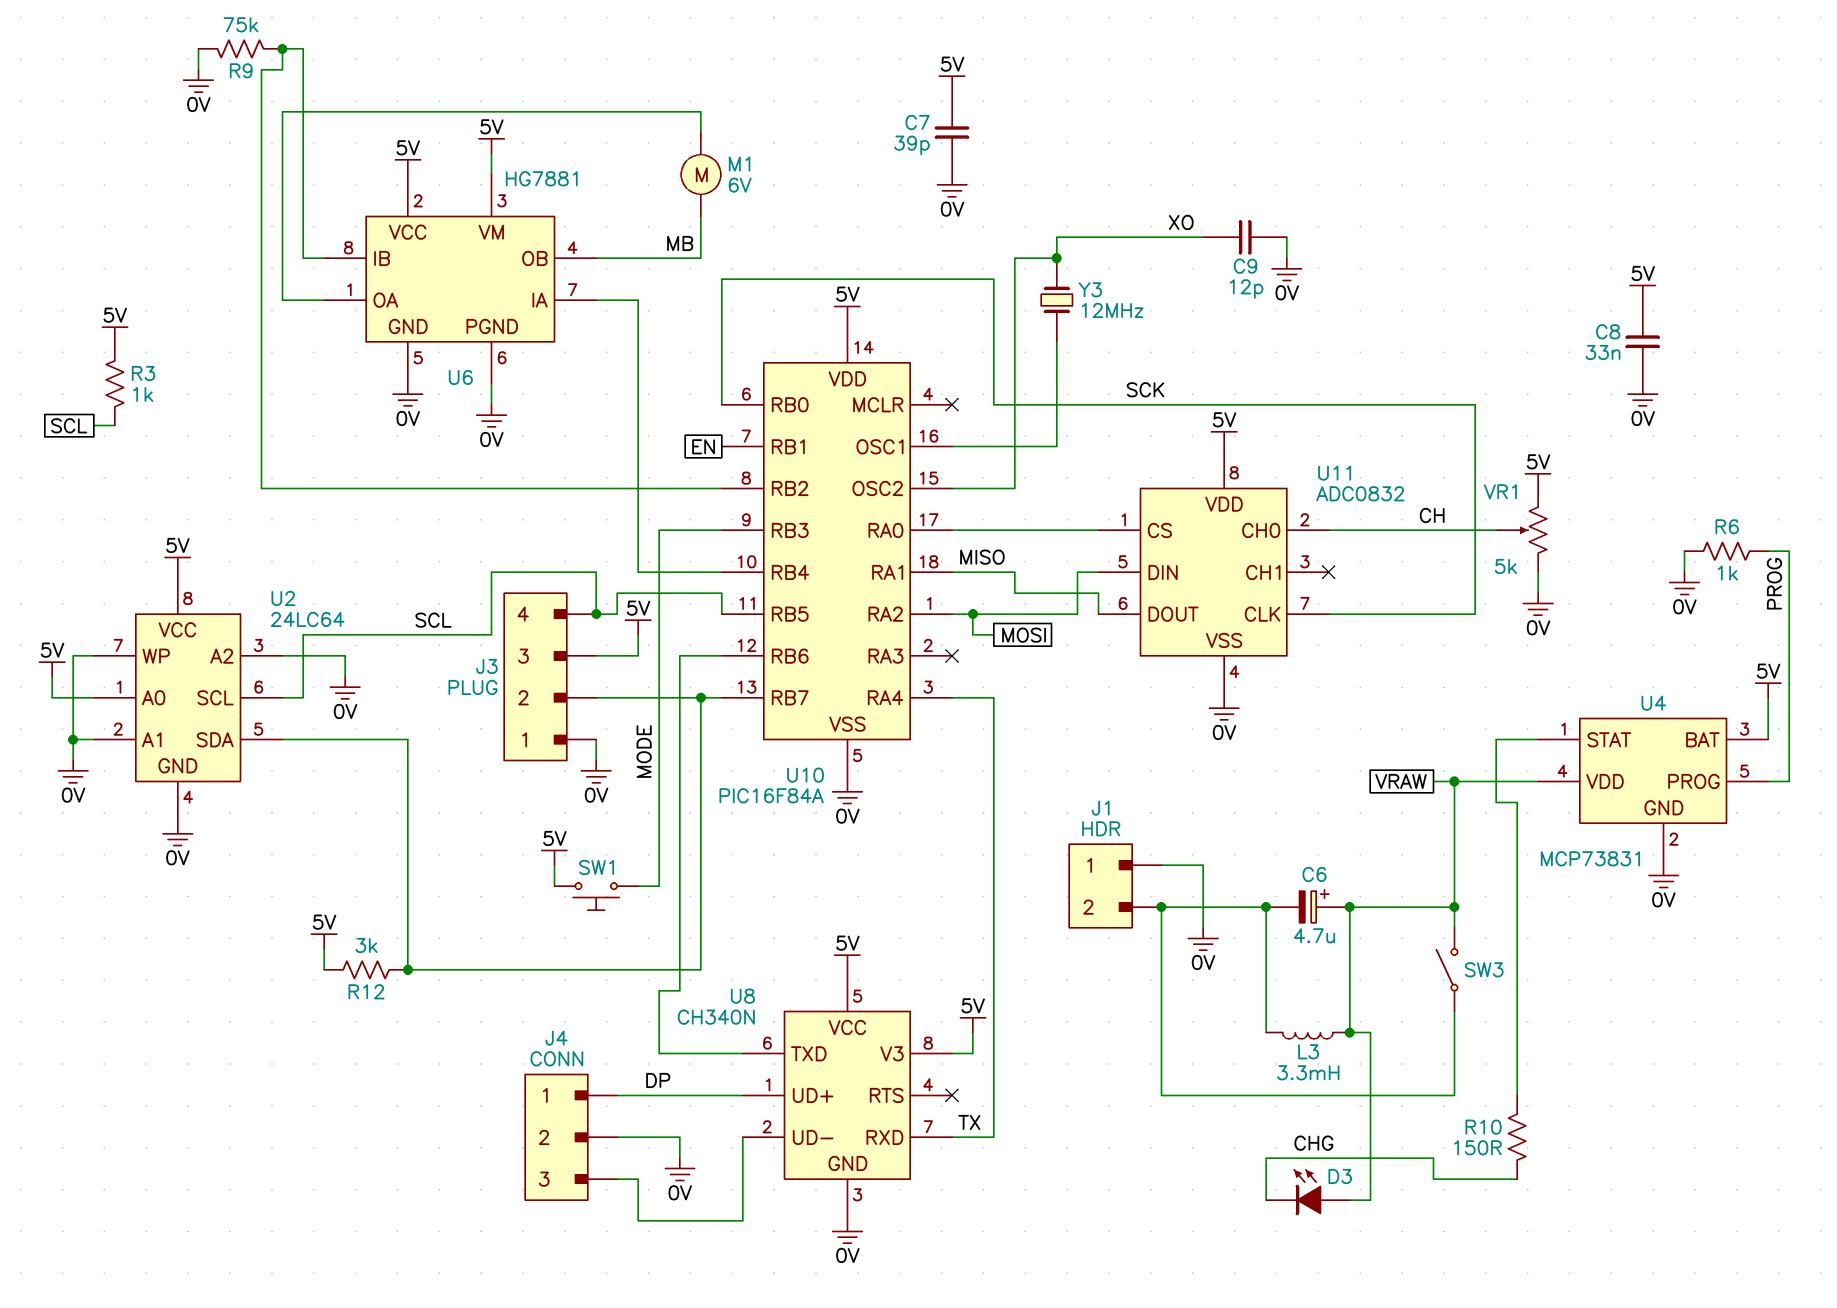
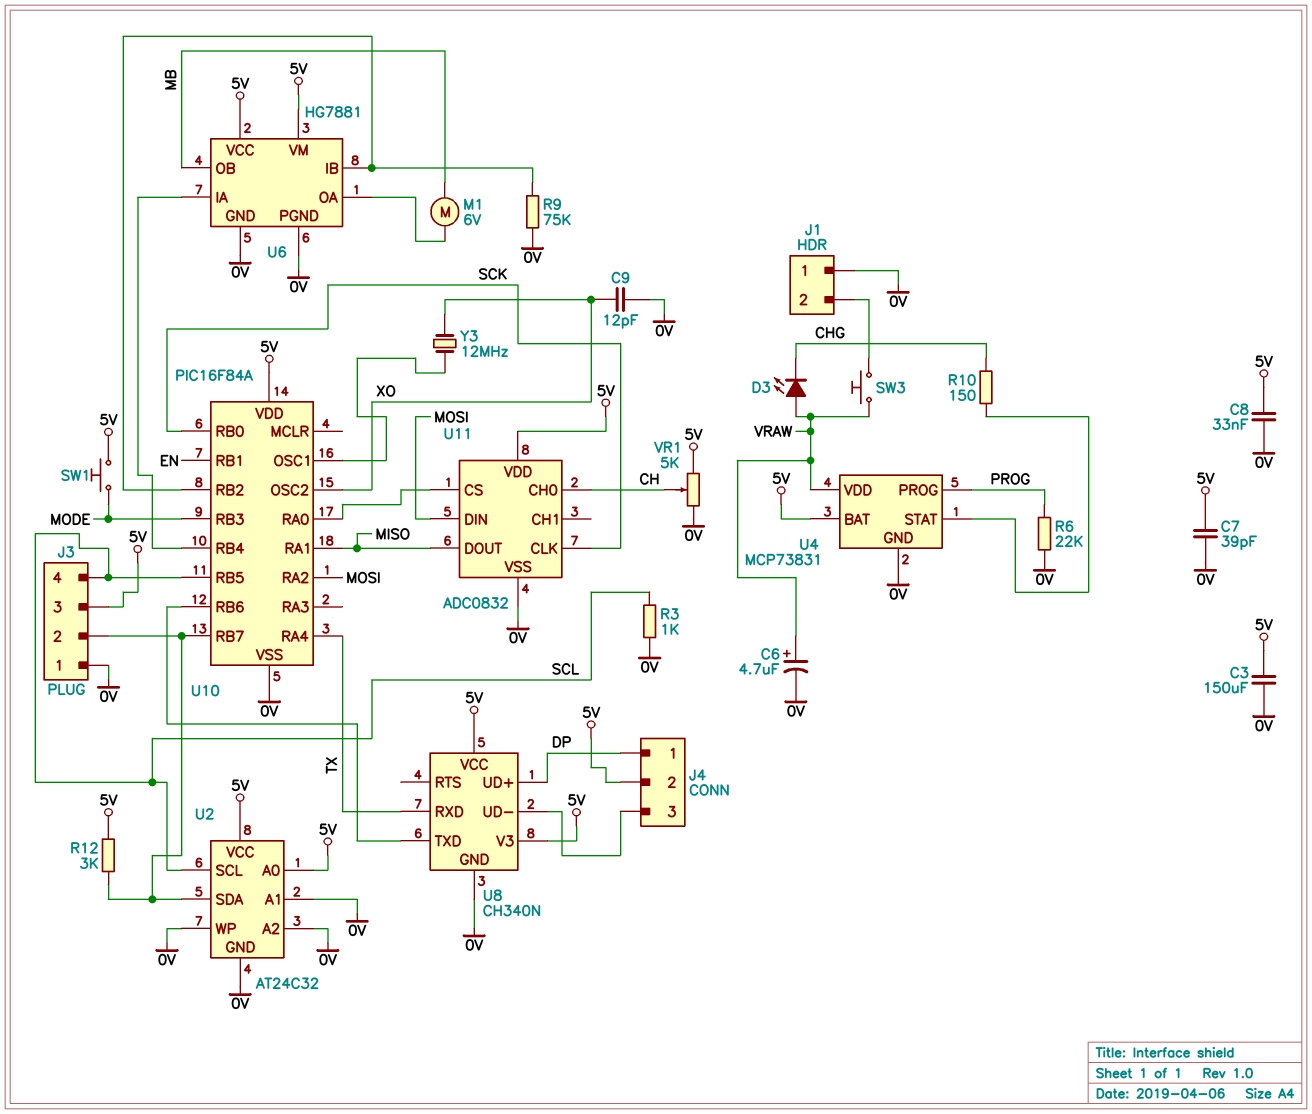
C3: none -> 150uF (0V, 5V)
C6: 4.7uF (plus VRAW, minus J1/2) -> 4.7uF (plus VRAW, minus 0V)
J4 pin 2: 0V -> 5V
L3: 3.3mH (J1/2, VRAW) -> none
R3: 1k (5V, SCL) -> 1k (0V, SCL)
R6: 1k (0V, PROG) -> 22k (0V, PROG)
SW3: switch (J1/2, VRAW) -> button (J1/2, VRAW)
U2: 24LC64 -> AT24C32

